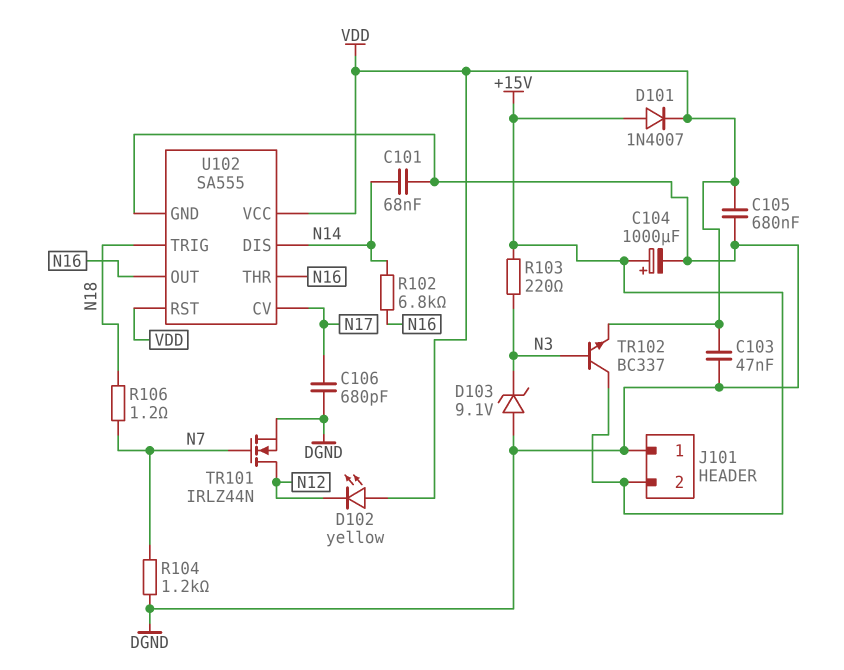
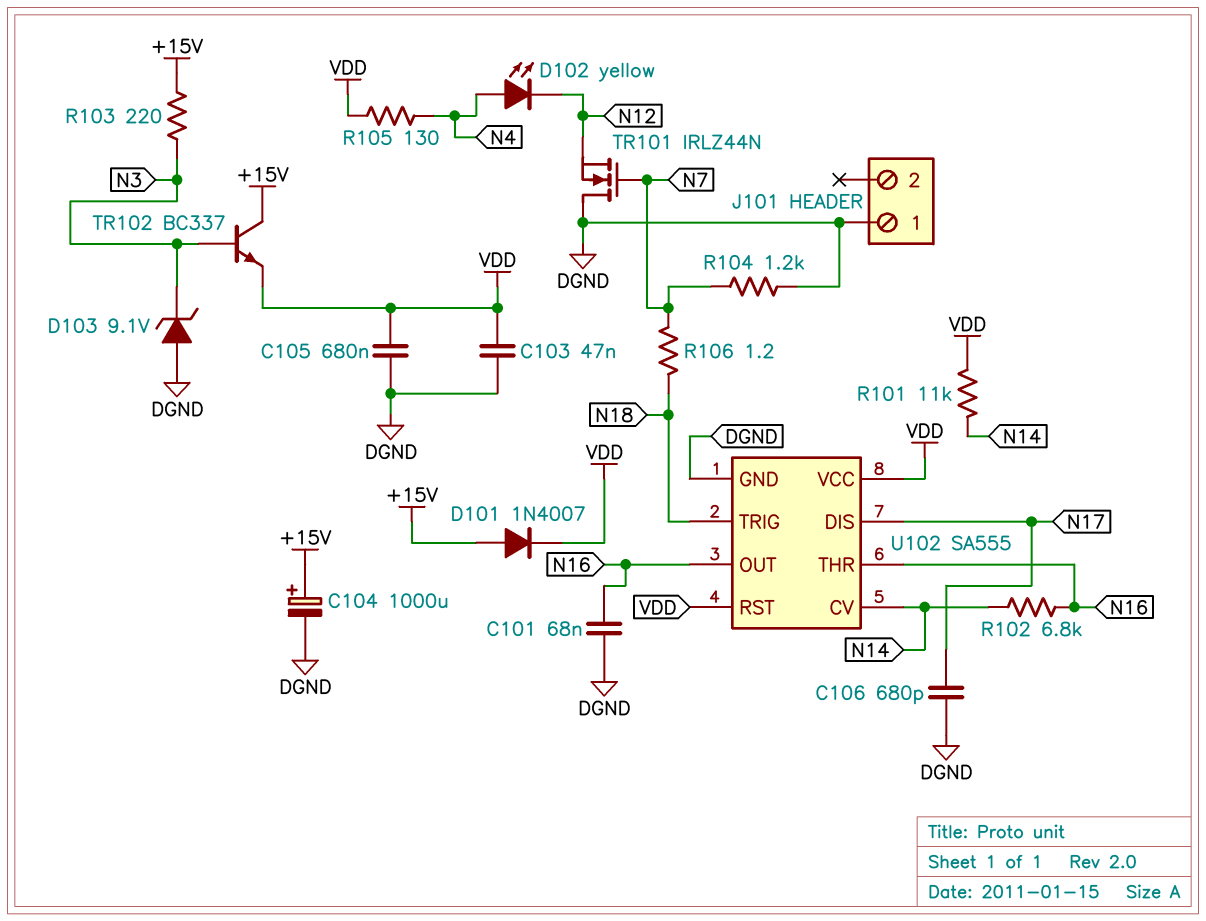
C101: 68nF (DGND, N14) -> 68nF (DGND, N16)
D102: LED yellow (A VDD, K N12) -> LED yellow (A N4, K N12)
J101 pin 2: +15V -> none
R101: none -> 11k (N14, VDD)
R105: none -> 130 (N4, VDD)
TR101: NMOS IRLZ44N (G N7, D N12, S DGND) -> NMOS IRLZ44N (G N7, D DGND, S N12)
U102 pin CV: N17 -> N14
U102 pin DIS: N14 -> N17

